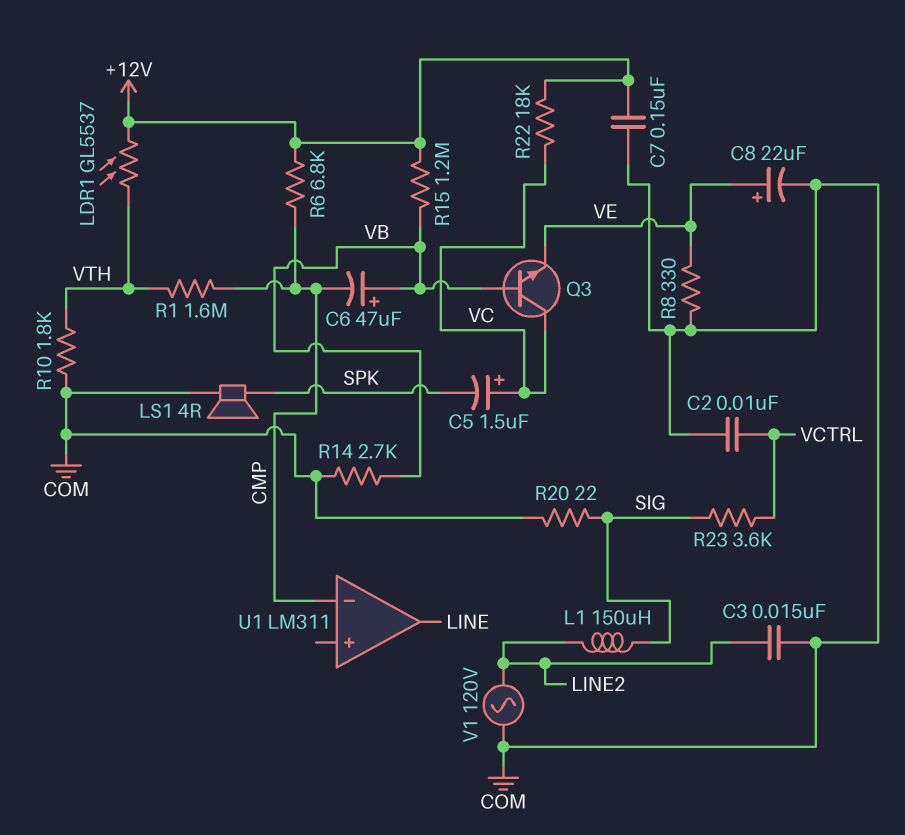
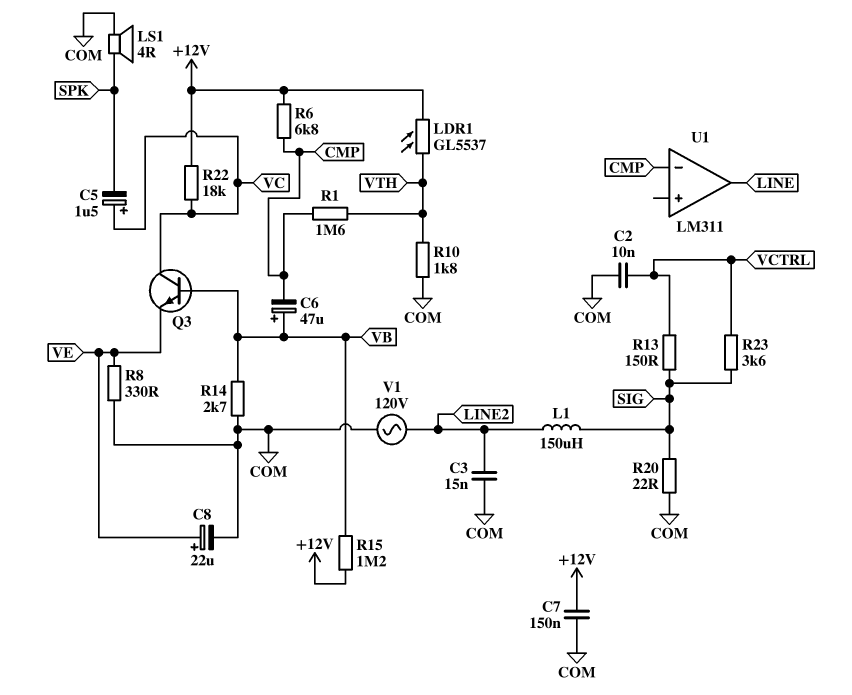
R13: none -> 150 (SIG, VCTRL)

